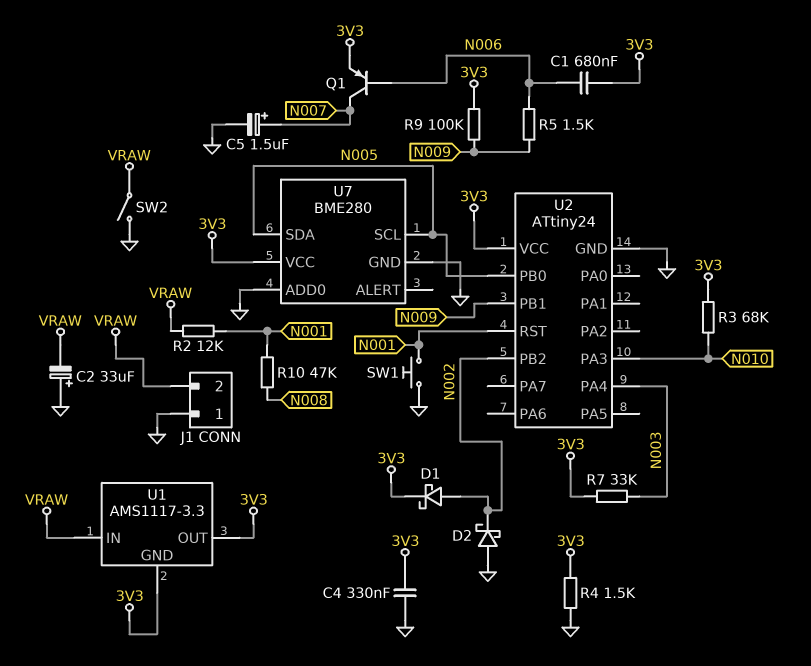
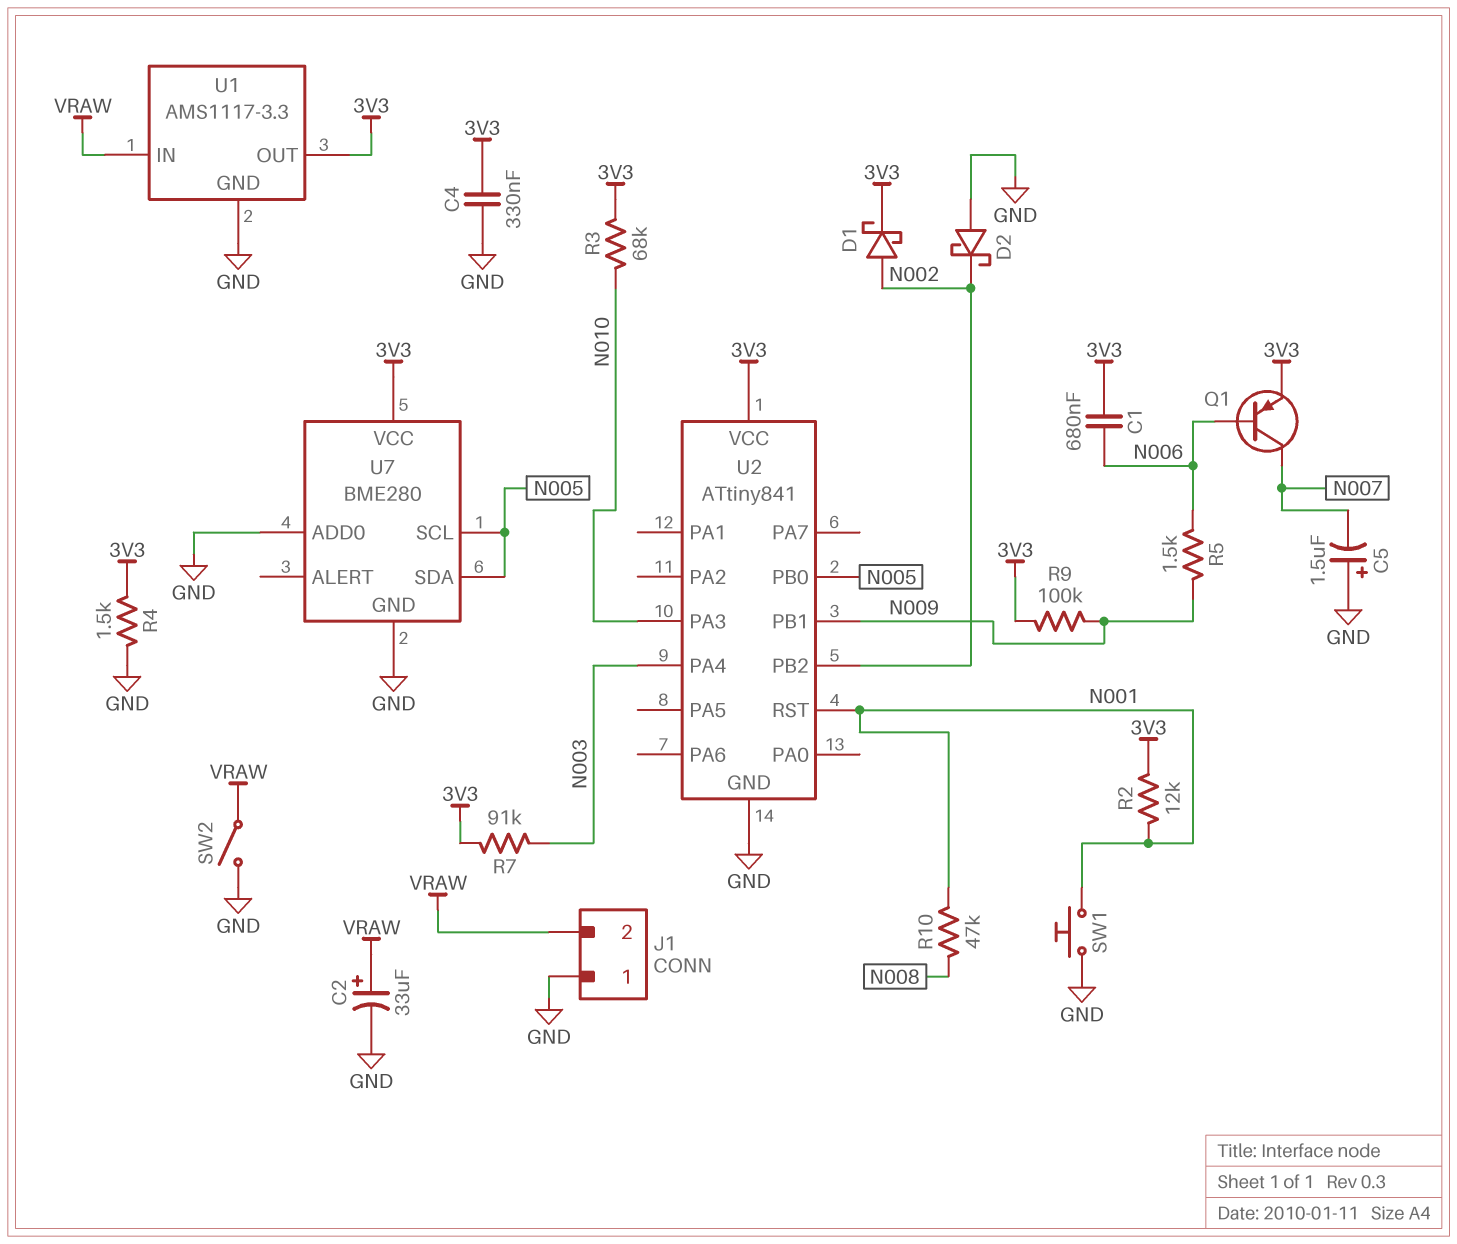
C2: 33uF (plus GND, minus VRAW) -> 33uF (plus VRAW, minus GND)
C5: 1.5uF (plus N007, minus GND) -> 1.5uF (plus GND, minus N007)
R2: 12k (N001, VRAW) -> 12k (3V3, N001)
R7: 33k (3V3, N003) -> 91k (3V3, N003)
U1 pin GND: 3V3 -> GND
U2: ATtiny24 -> ATtiny841

